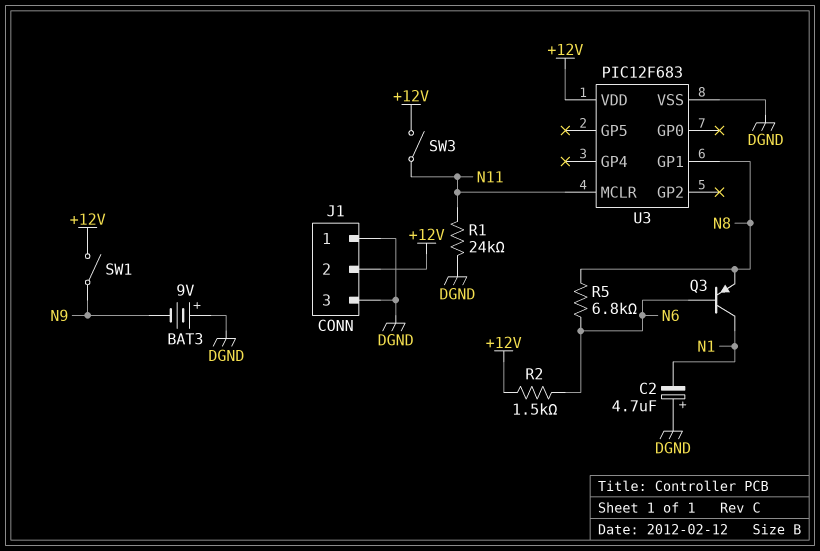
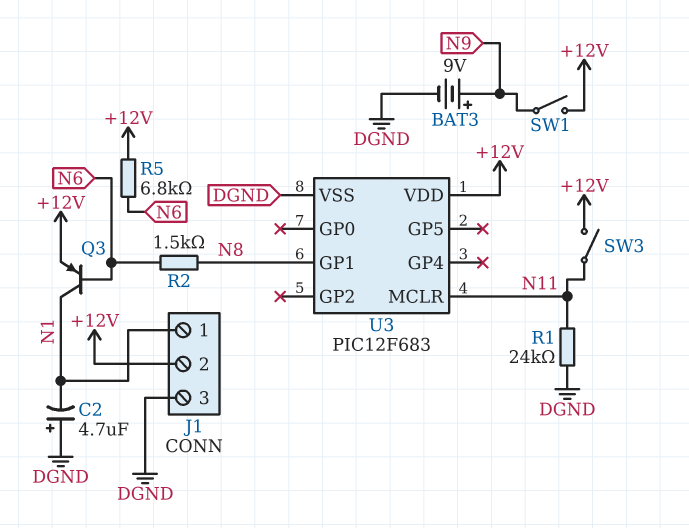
BAT3: 9V (plus DGND, minus N9) -> 9V (plus N9, minus DGND)
J1 pin 1: DGND -> N1
Q3: PNP (B N6, C N1, E N8) -> PNP (B N6, C N1, E +12V)
R2: 1.5k (+12V, N6) -> 1.5k (N6, N8)
R5: 6.8k (N6, N8) -> 6.8k (+12V, N6)

